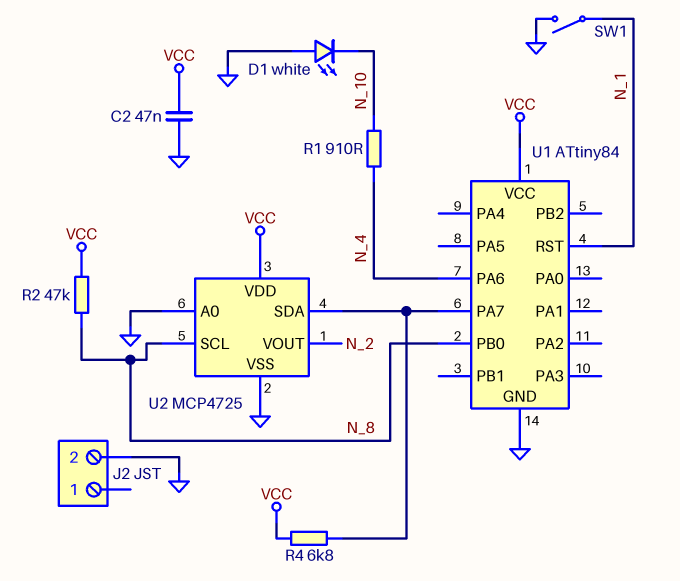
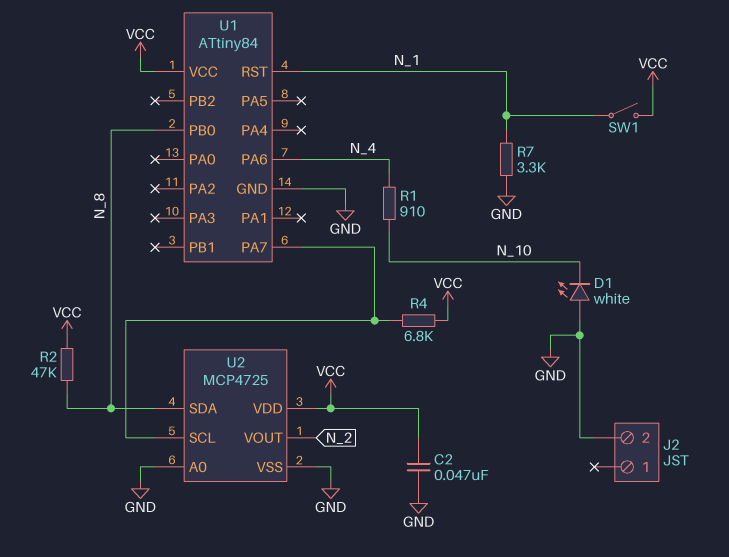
R7: none -> 3.3k (GND, N_1)
SW1: switch (GND, N_1) -> switch (N_1, VCC)
U2 pin SCL: N_8 -> U1/PA7
U2 pin SDA: U1/PA7 -> N_8

